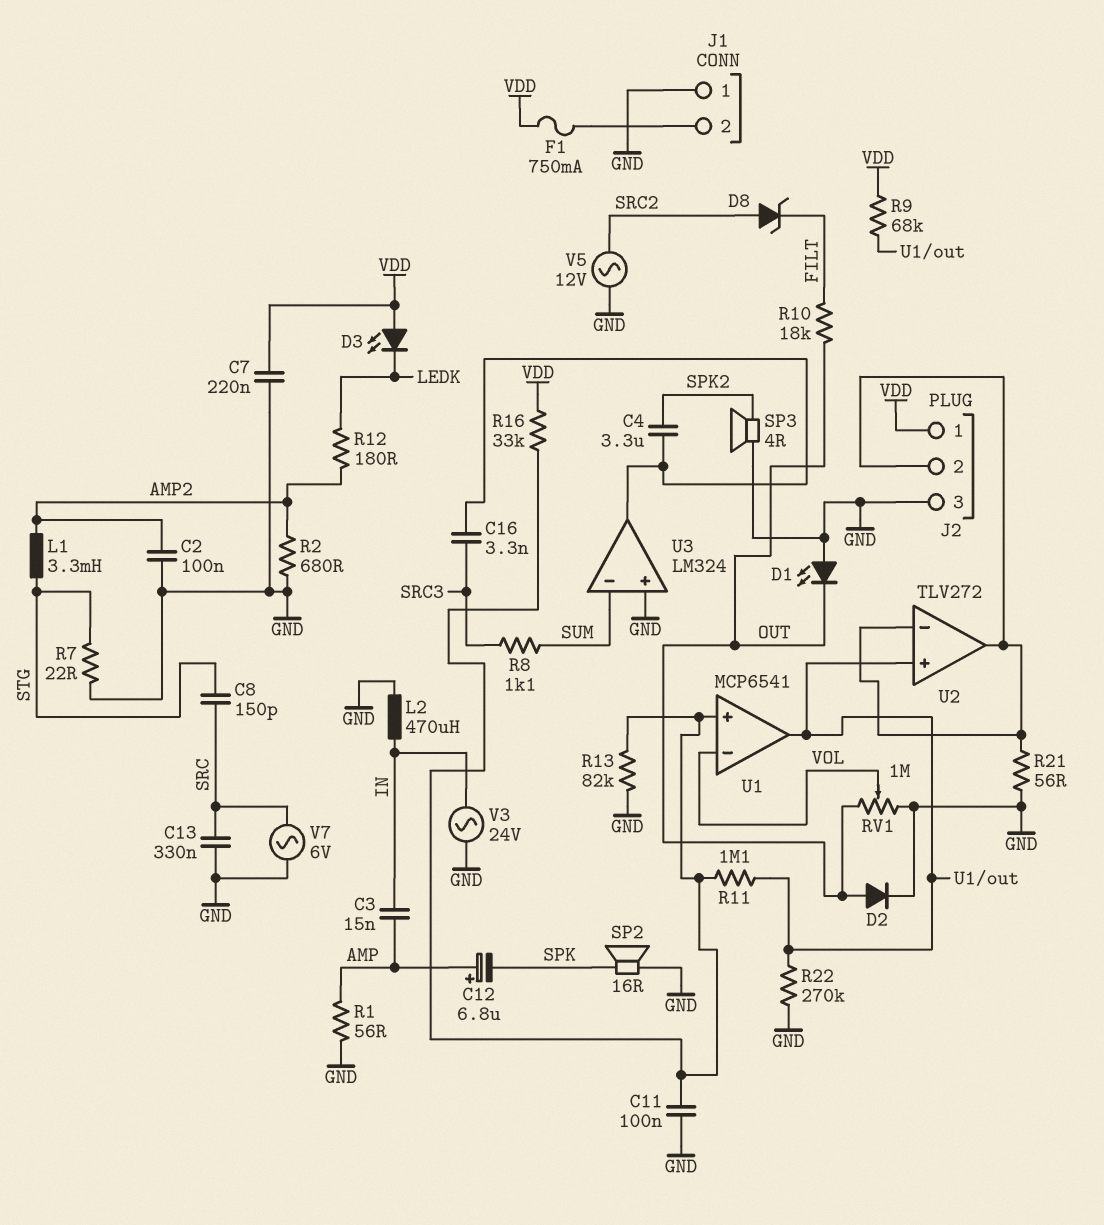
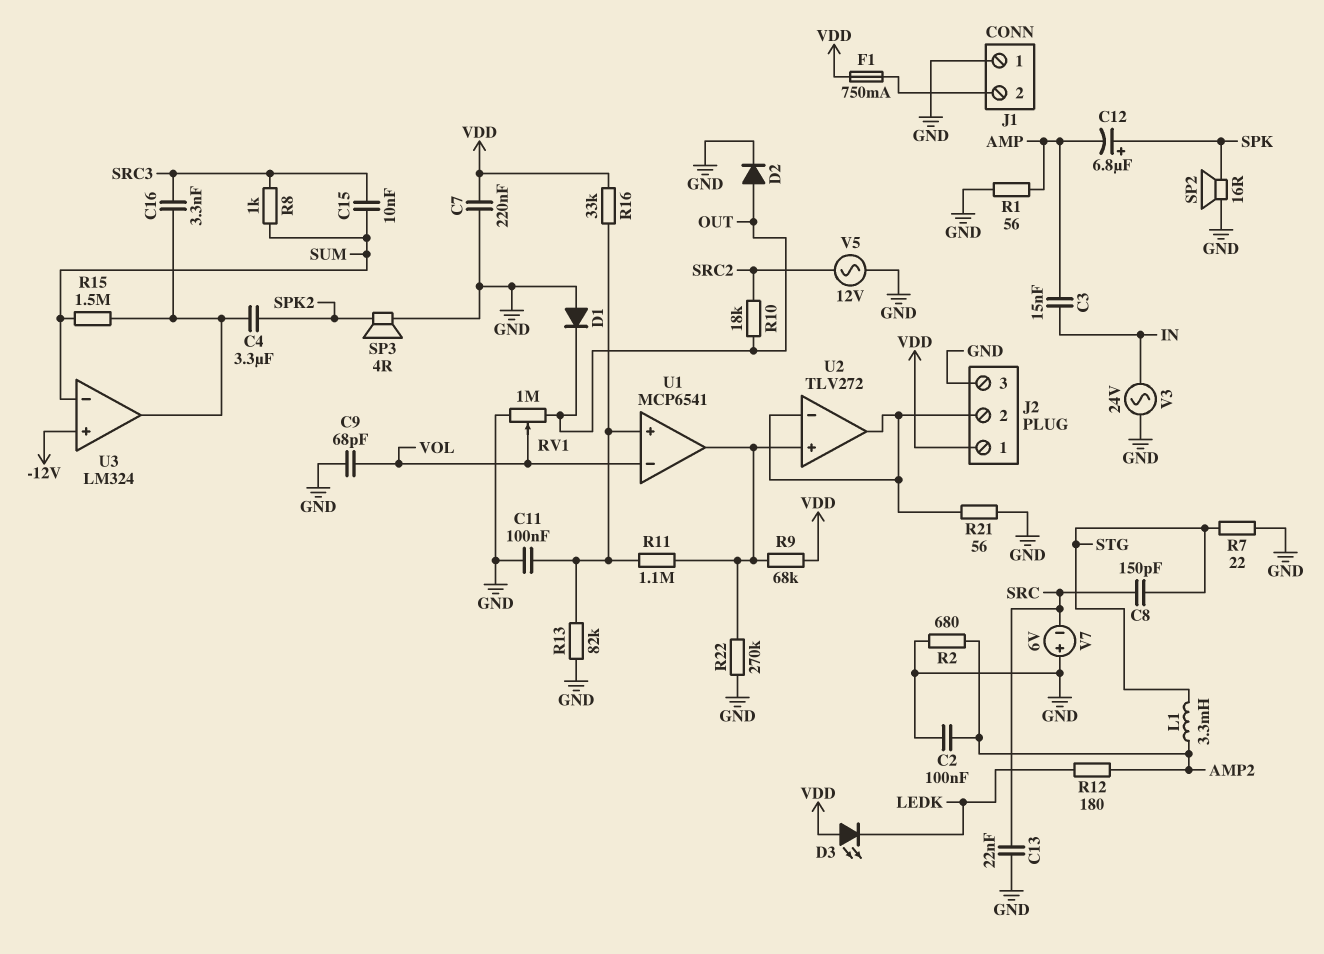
C9: none -> 68pF (GND, VOL)
C12: 6.8uF (plus AMP, minus SPK) -> 6.8uF (plus SPK, minus AMP)
C13: 330nF (GND, SRC) -> 22nF (GND, SRC)
C15: none -> 10nF (SRC3, SUM)
D1: LED (A GND, K OUT) -> diode (A GND, K OUT)
D8: zener (A SRC2, K FILT) -> none
L2: 470uH (GND, IN) -> none
R8: 1.1k (SRC3, SUM) -> 1k (SRC3, SUM)
R10: 18k (FILT, OUT) -> 18k (OUT, SRC2)
R15: none -> 1.5M (SUM, U3/out)
U3 pin in+: GND -> -12V
V7: AC 6V (GND, SRC) -> 6V (plus GND, minus SRC)

